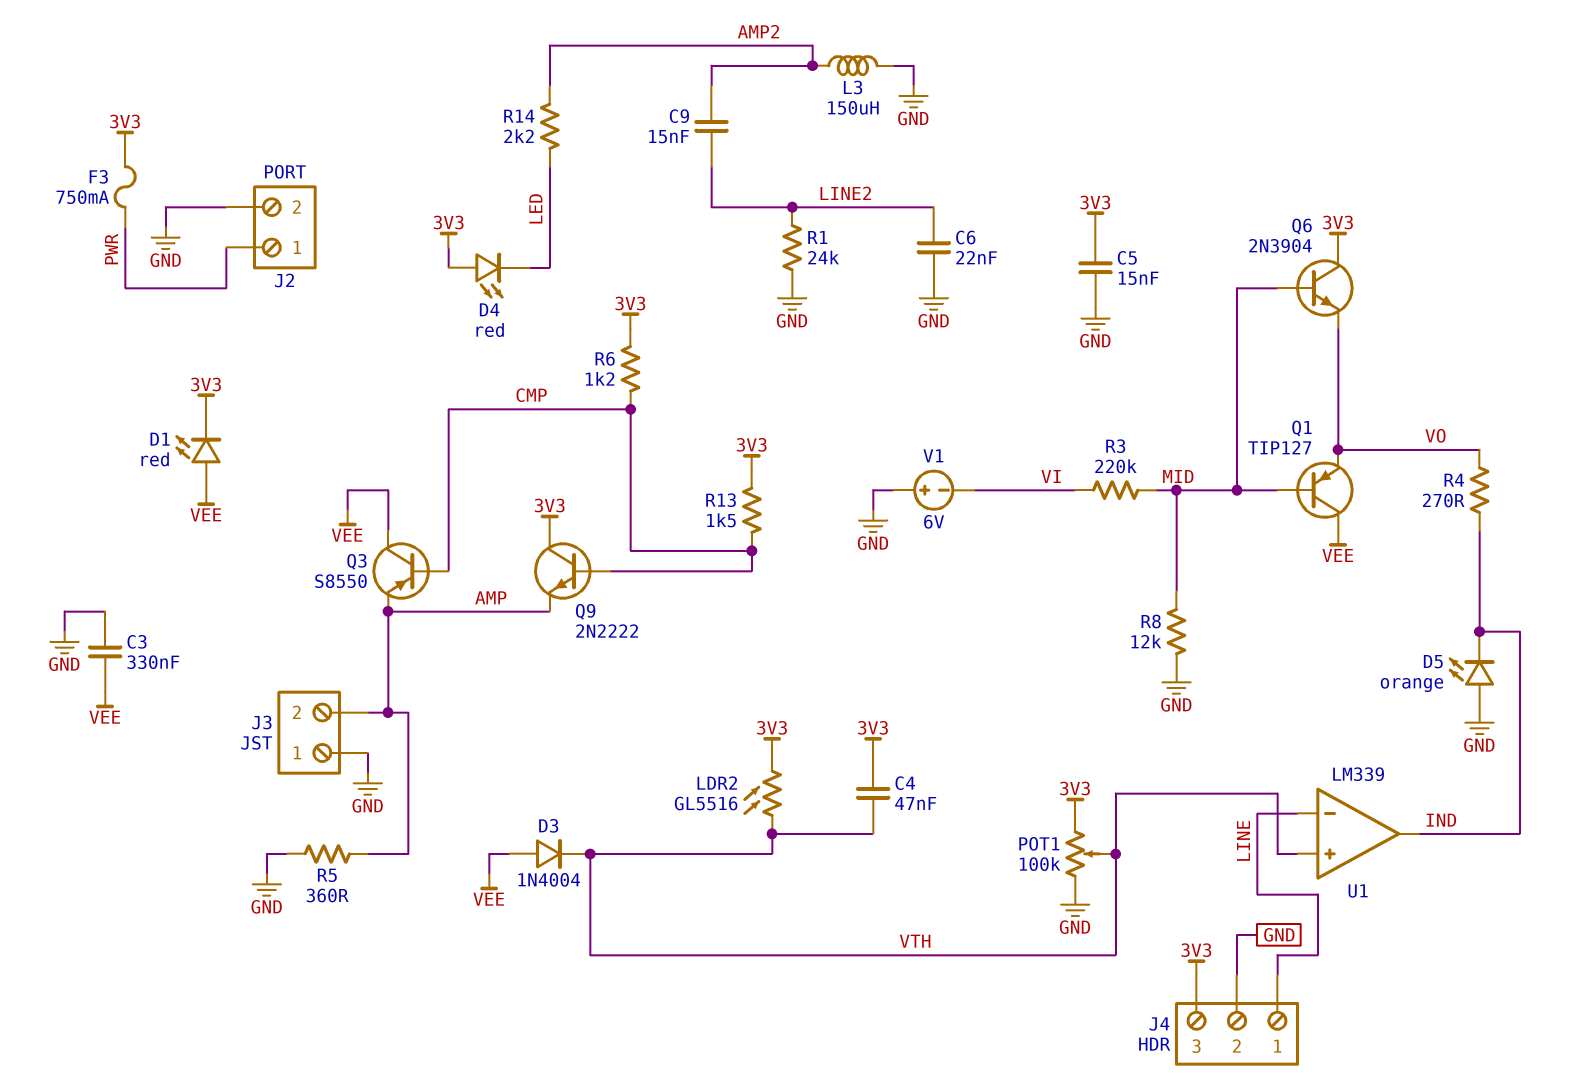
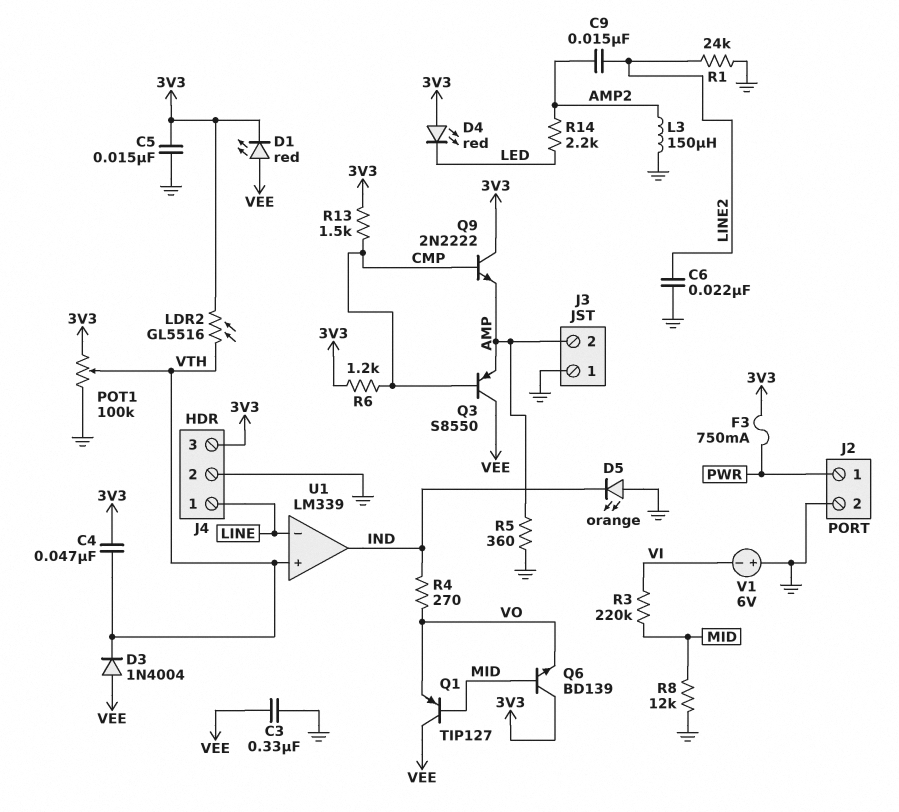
Q6: NPN 2N3904 (B MID, C 3V3, E VO) -> NPN BD139 (B MID, C 3V3, E VO)

